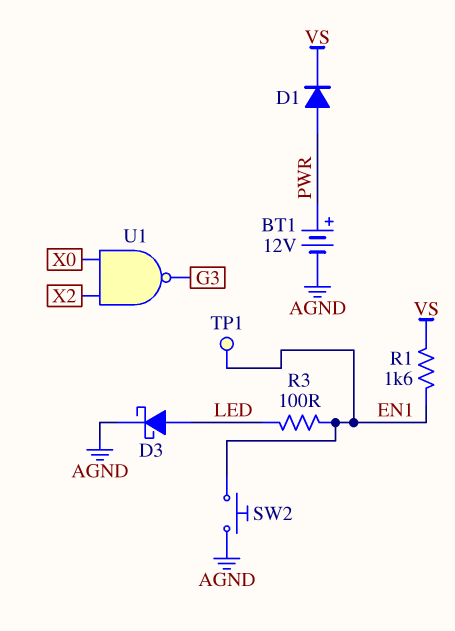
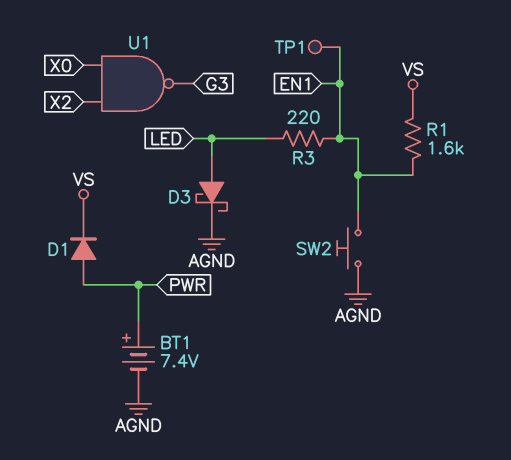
BT1: 12V (plus PWR, minus AGND) -> 7.4V (plus PWR, minus AGND)
R3: 100 (EN1, LED) -> 220 (EN1, LED)

